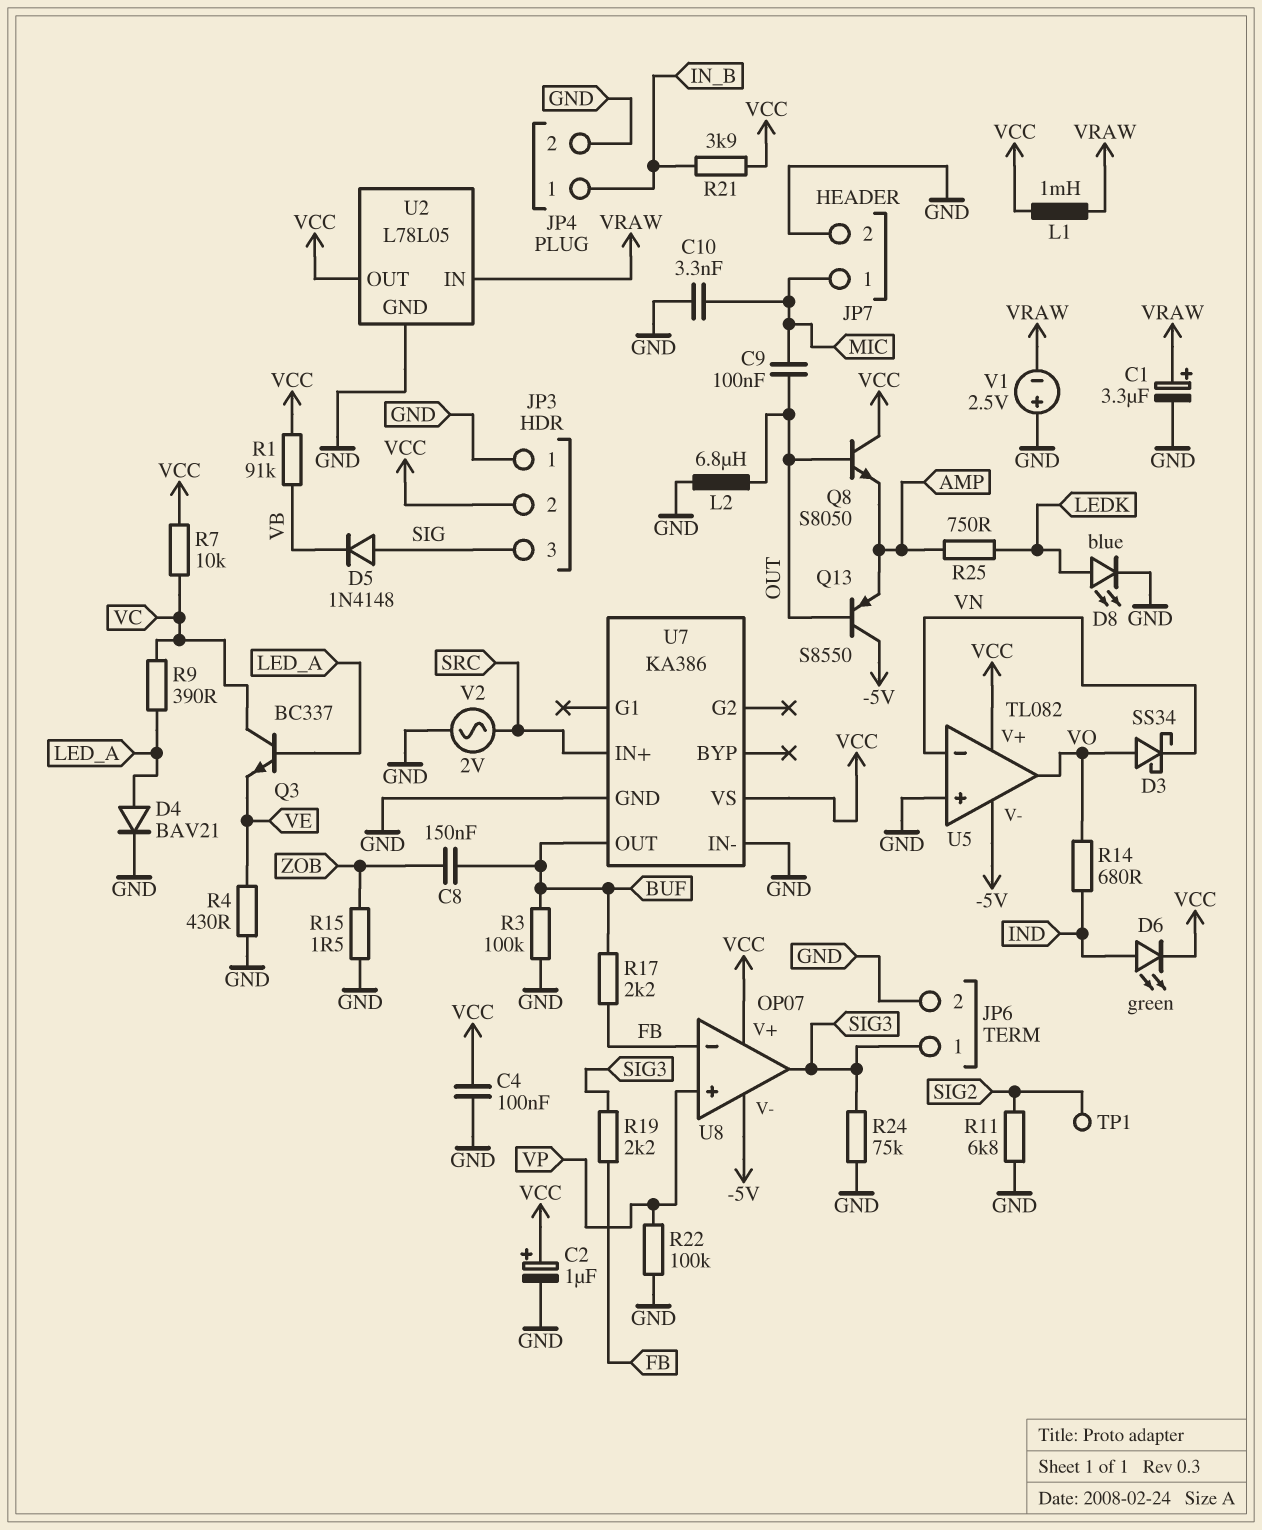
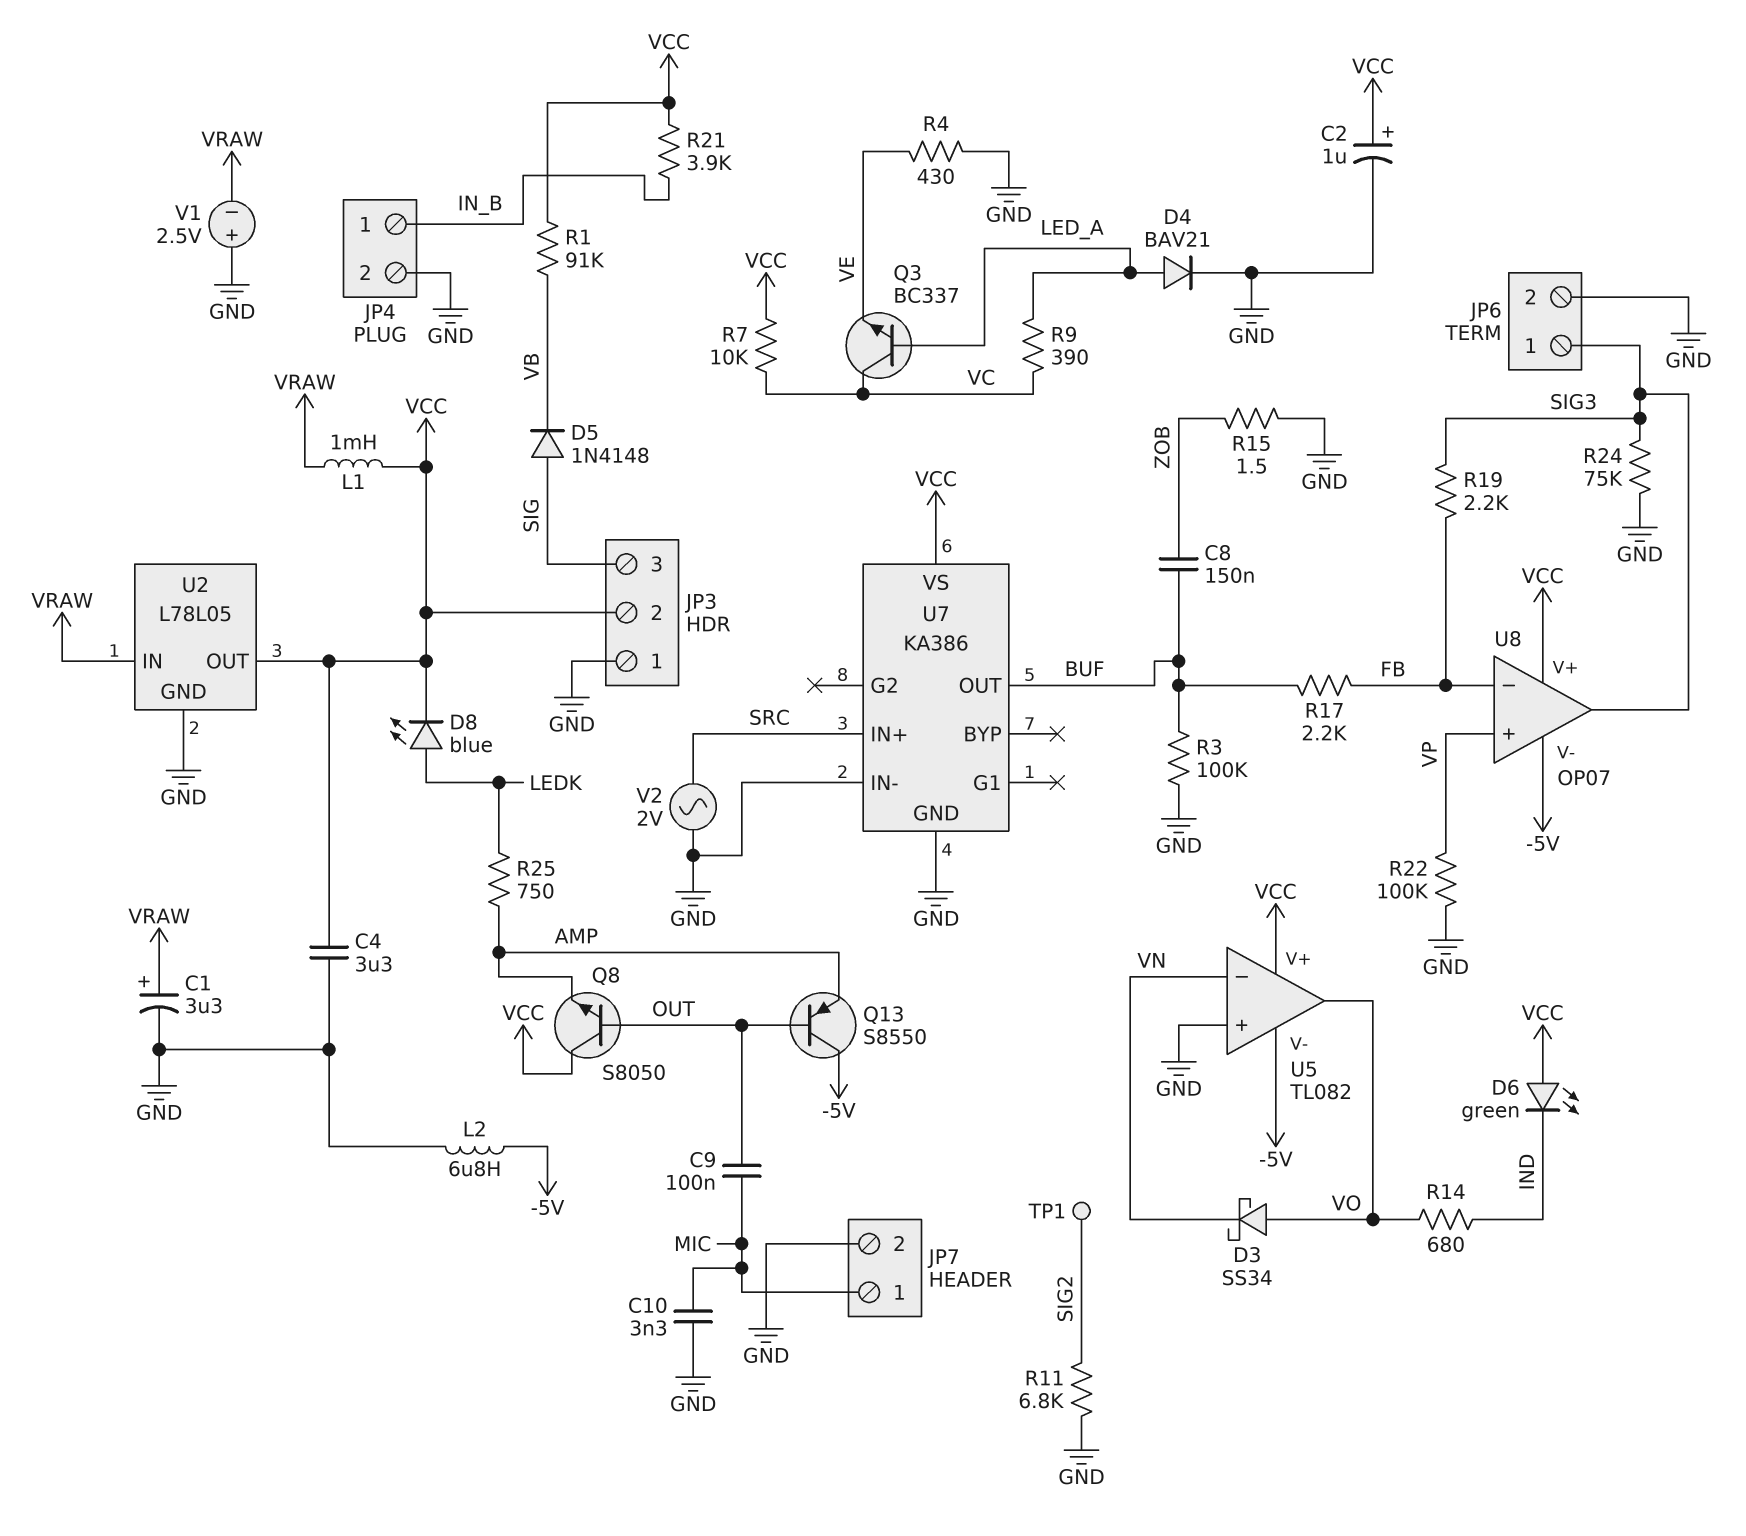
C4: 100nF (GND, VCC) -> 3.3uF (GND, VCC)
D6: LED green (A IND, K VCC) -> LED green (A VCC, K IND)
D8: LED blue (A LEDK, K GND) -> LED blue (A LEDK, K VCC)
L2: 6.8uH (GND, OUT) -> 6.8uH (-5V, GND)

